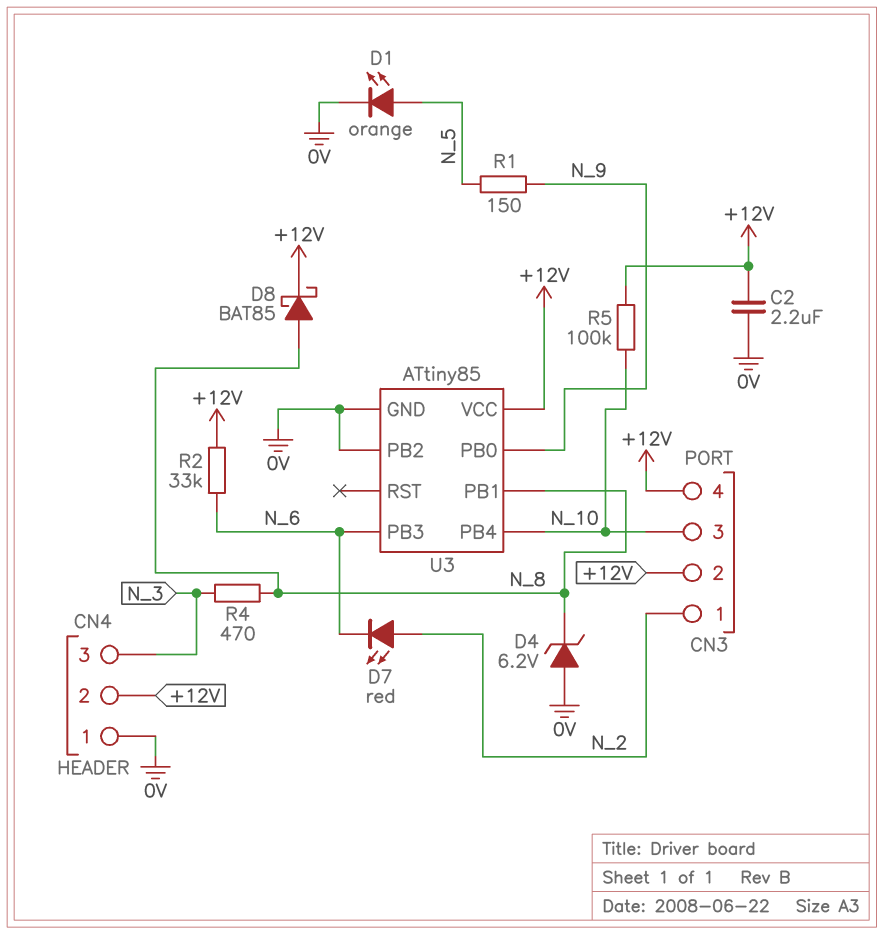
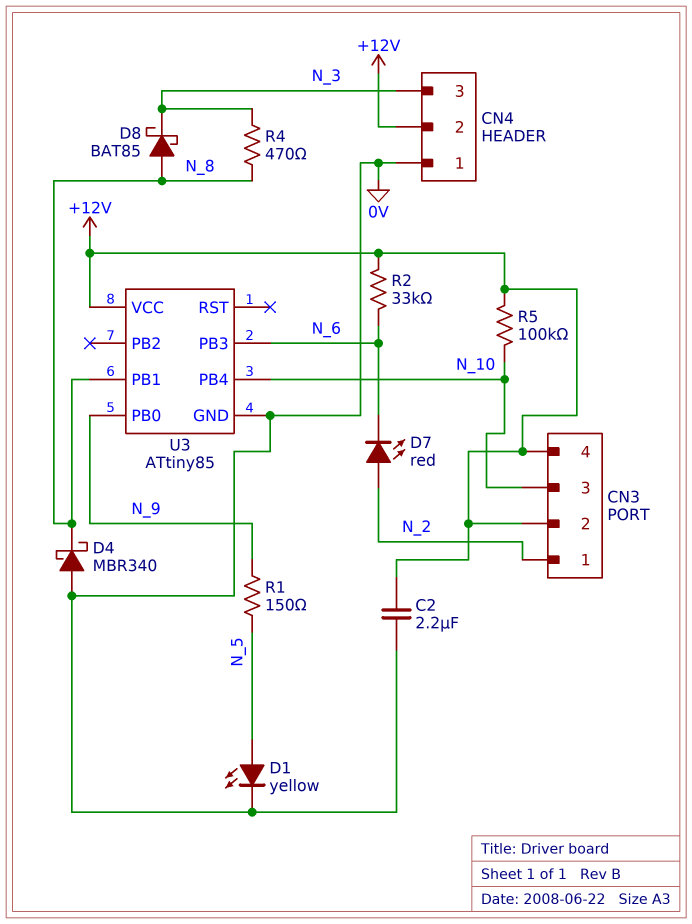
D1: LED orange (A N_5, K 0V) -> LED yellow (A N_5, K 0V)
D4: zener 6.2V (A 0V, K N_8) -> schottky MBR340 (A 0V, K N_8)
D8: schottky BAT85 (A N_8, K +12V) -> schottky BAT85 (A N_8, K N_3)
U3 pin PB2: 0V -> none

